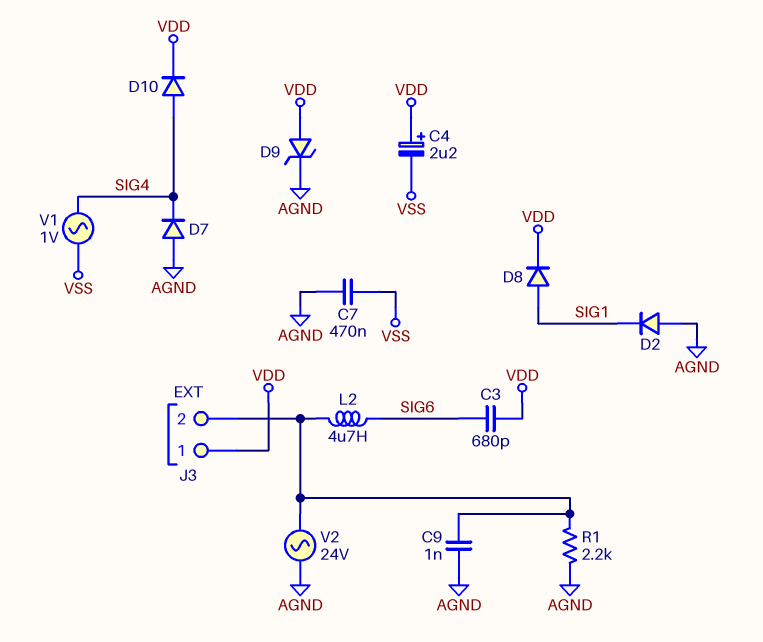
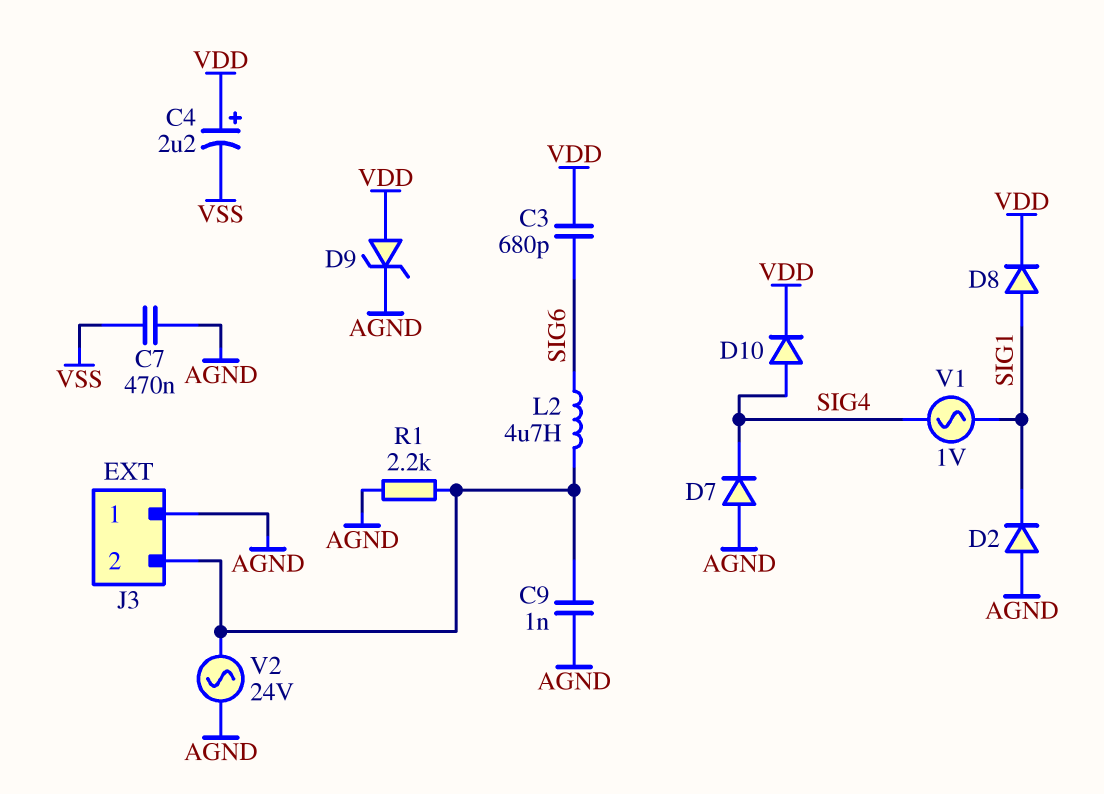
J3 pin 1: VDD -> AGND
V1: AC 1V (SIG4, VSS) -> AC 1V (SIG1, SIG4)

